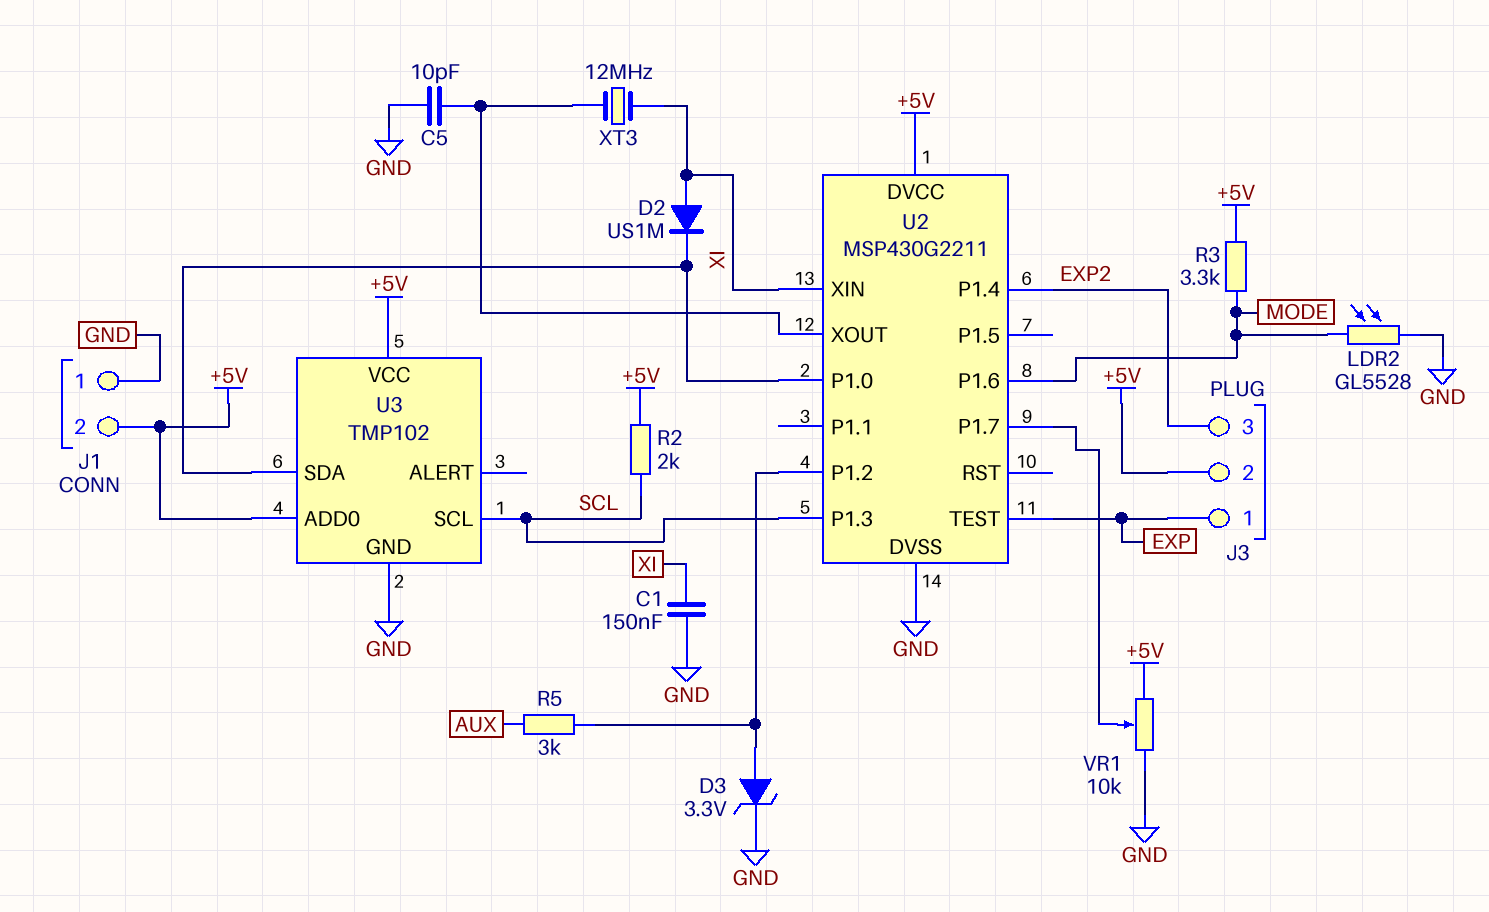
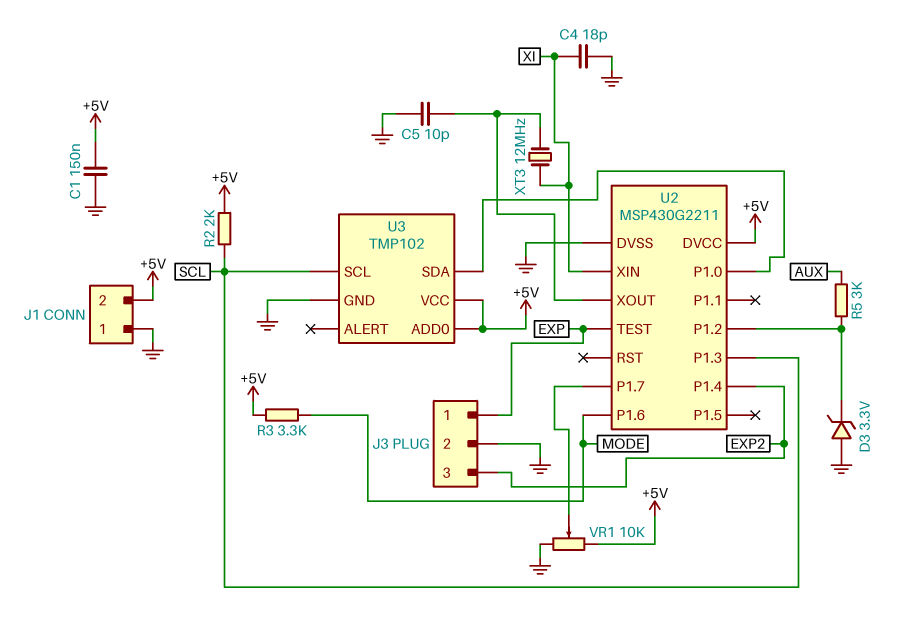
C1: 150nF (GND, XI) -> 150nF (+5V, GND)
C4: none -> 18pF (GND, XI)
D2: diode US1M (A XI, K U2/P1.0) -> none
D3: zener 3.3V (A U2/P1.2, K GND) -> zener 3.3V (A GND, K U2/P1.2)
J3 pin 2: +5V -> GND
LDR2: GL5528 (GND, MODE) -> none

